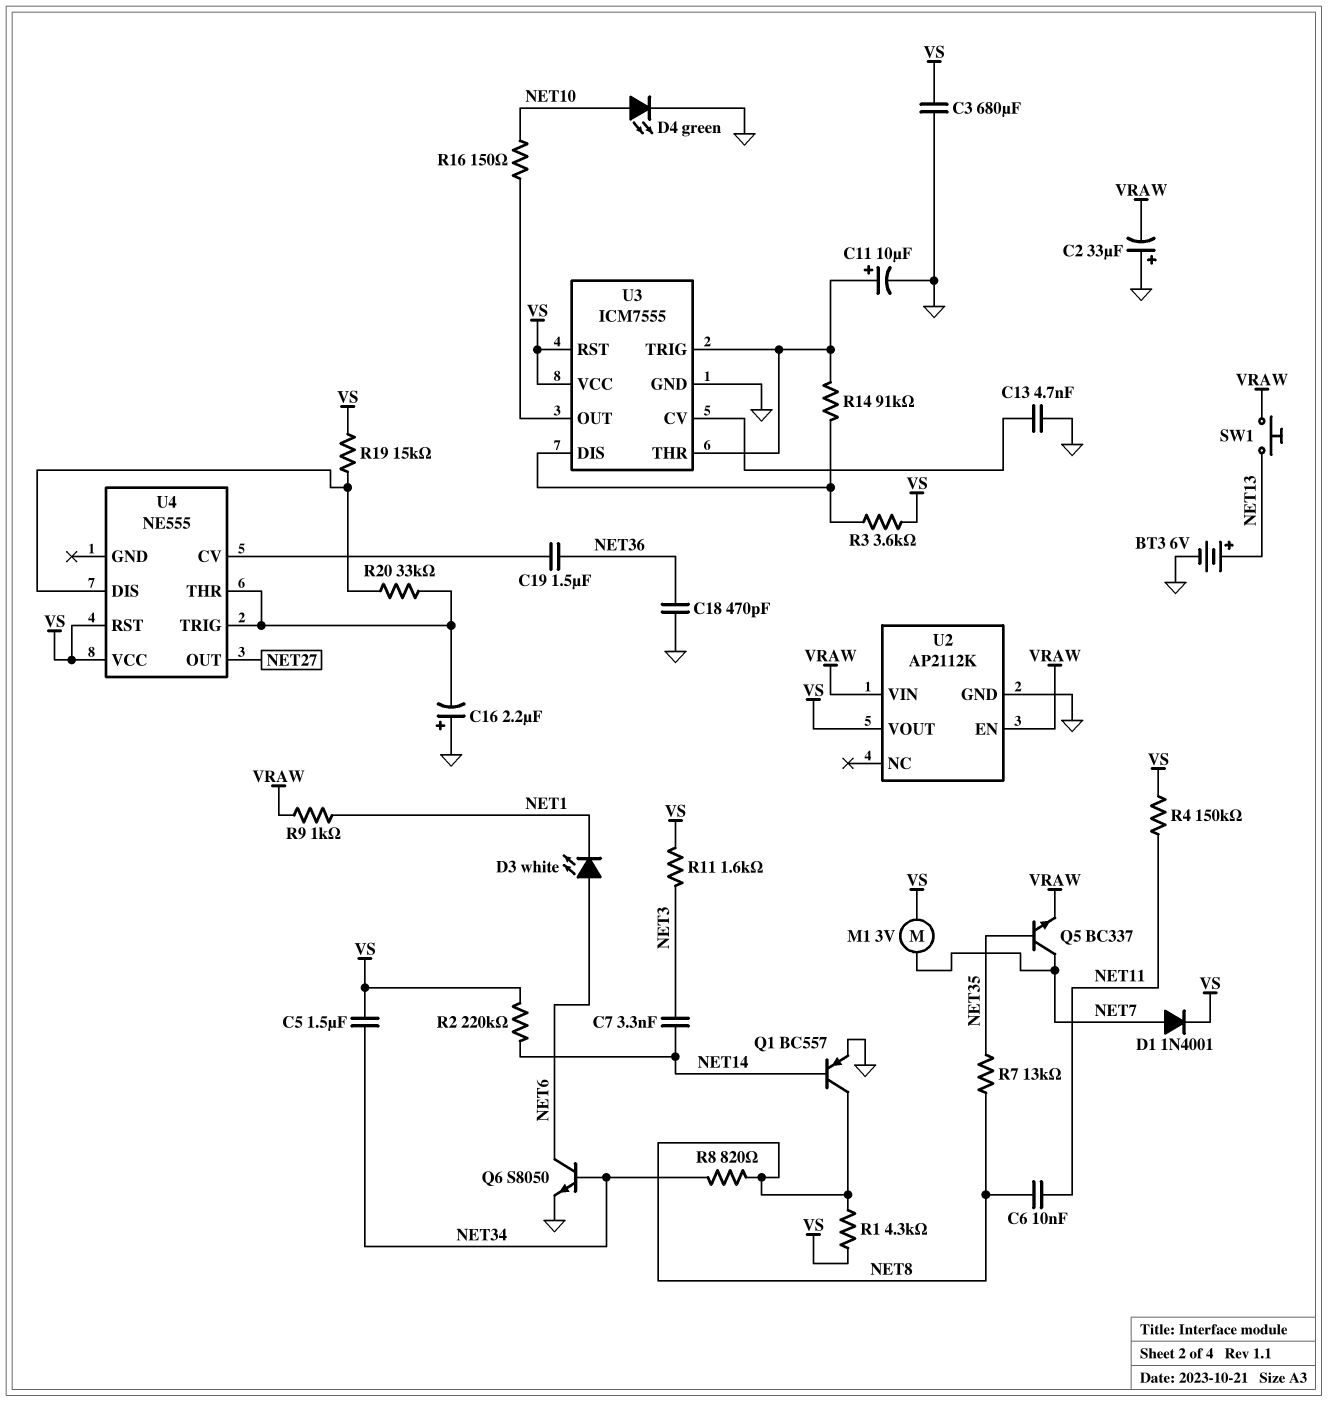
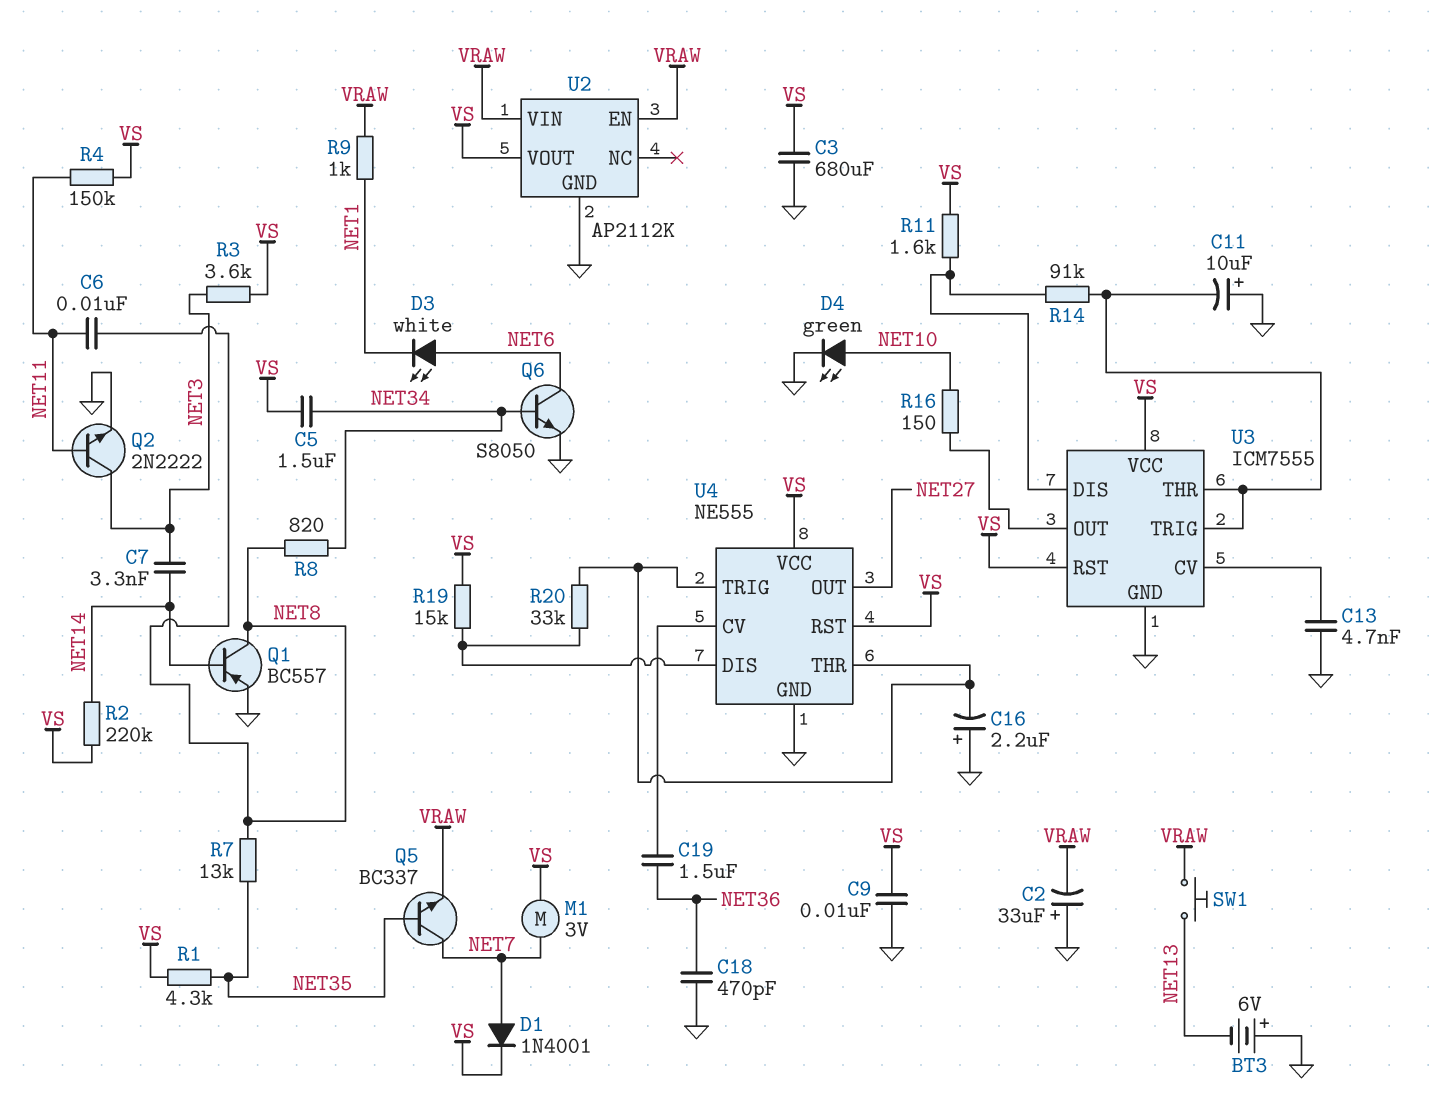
BT3: 6V (plus NET13, minus GND) -> 6V (plus GND, minus NET13)
C9: none -> 10nF (GND, VS)
C11: 10uF (plus U3/THR, minus GND) -> 10uF (plus GND, minus U3/THR)
Q2: none -> NPN 2N2222 (B NET11, C NET3, E GND)
R1: 4.3k (NET8, VS) -> 4.3k (NET35, VS)
R3: 3.6k (U3/DIS, VS) -> 3.6k (NET3, VS)
R11: 1.6k (NET3, VS) -> 1.6k (U3/DIS, VS)
U4 pin GND: none -> GND

